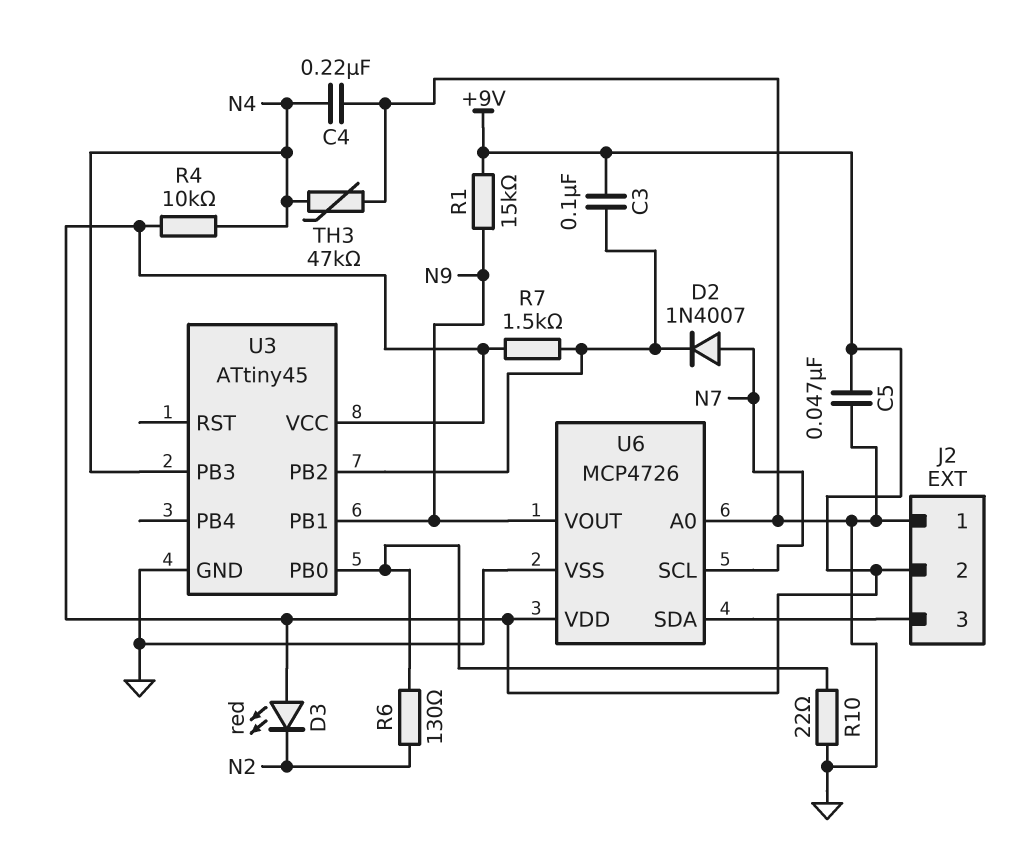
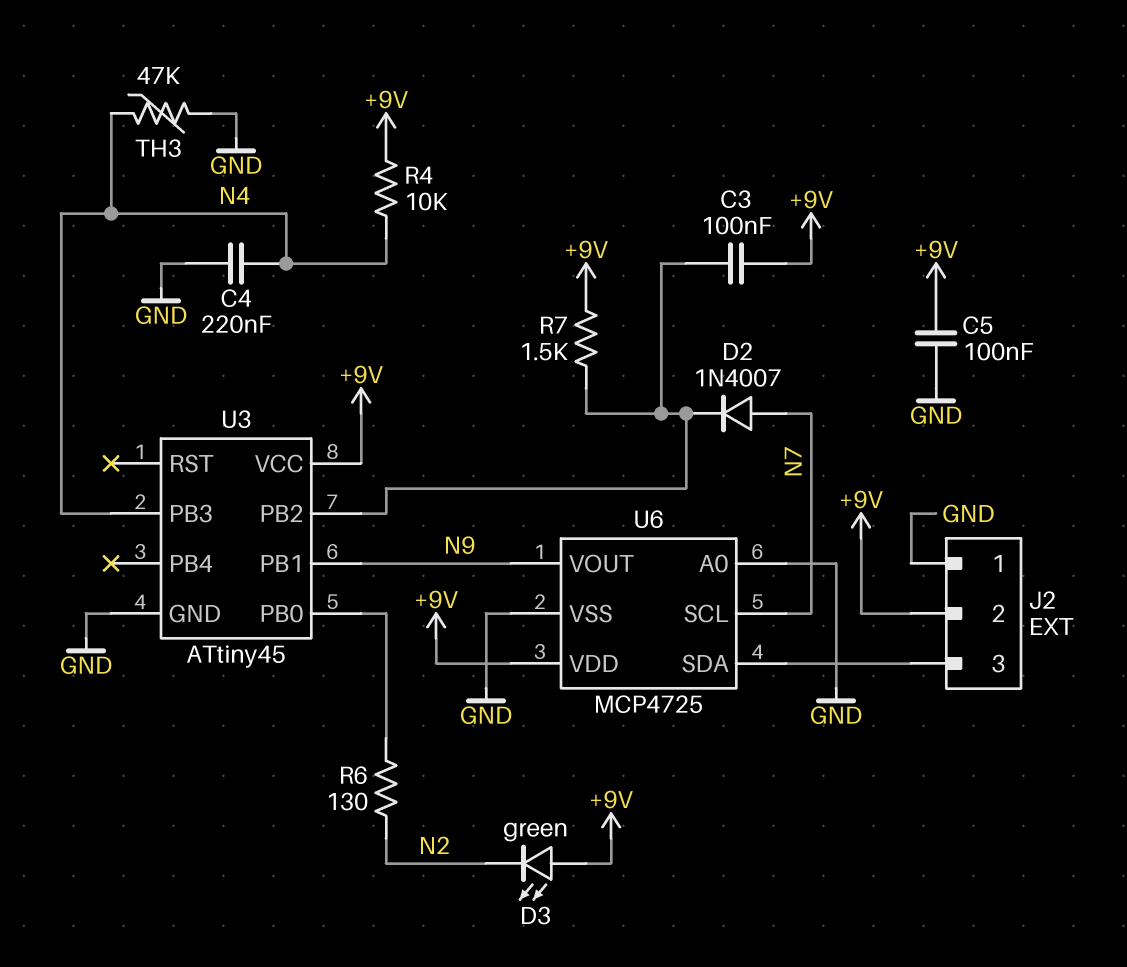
C5: 47nF (+9V, GND) -> 100nF (+9V, GND)
D3: LED red (A +9V, K N2) -> LED green (A +9V, K N2)
R1: 15k (+9V, N9) -> none
R10: 22 (GND, U3/PB0) -> none
U6: MCP4726 -> MCP4725

